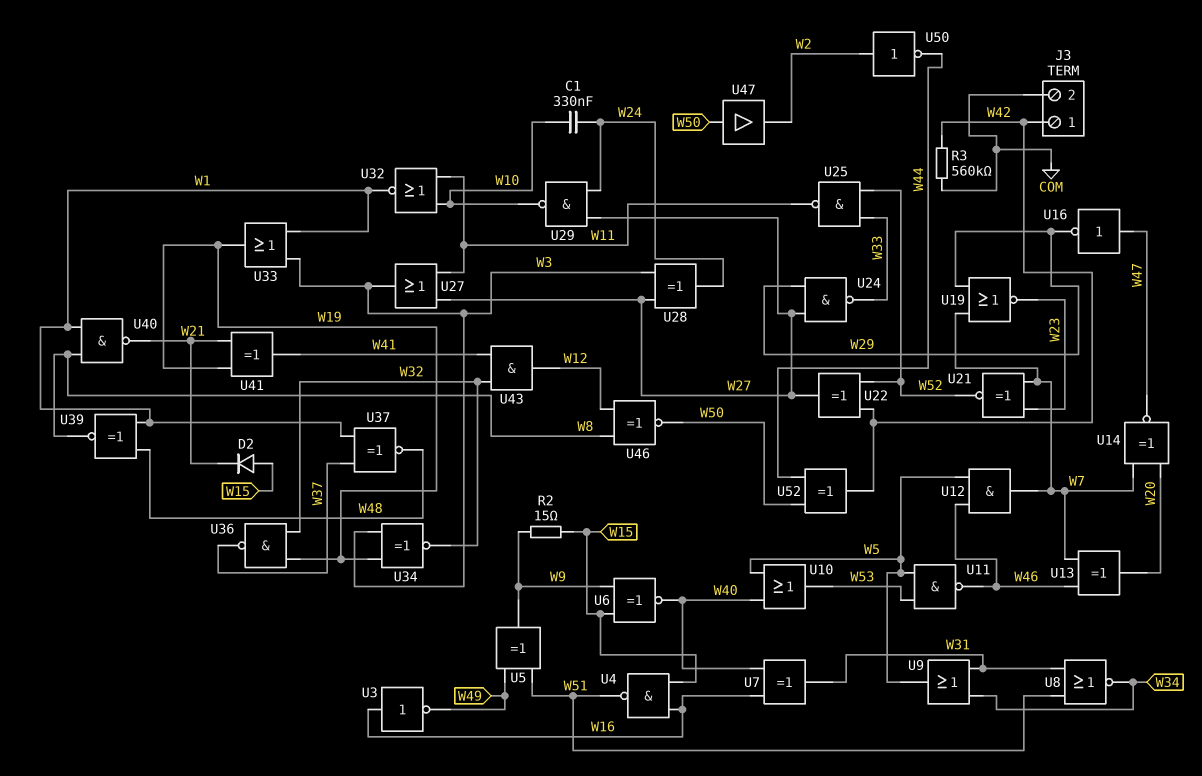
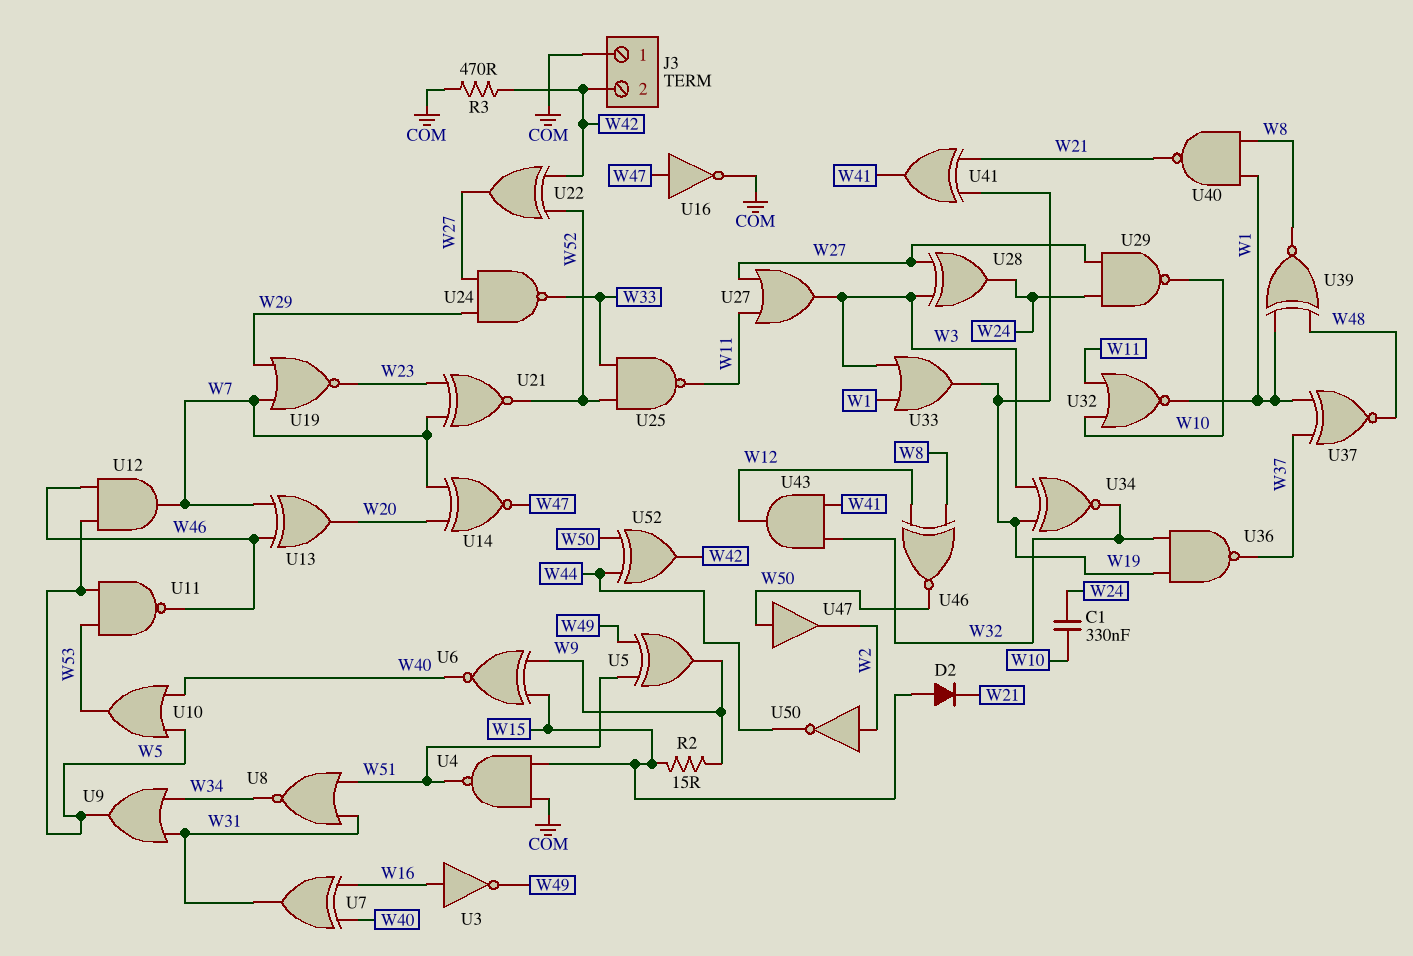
J3 pin 1: W42 -> COM
J3 pin 2: COM -> W42
R3: 560k (COM, W42) -> 470 (COM, W42)
U4: NAND (in W15, in W16, out W51) -> NAND (in COM, in W15, out W51)
U16: NOT (in W47, out W29) -> NOT (in W47, out COM)

